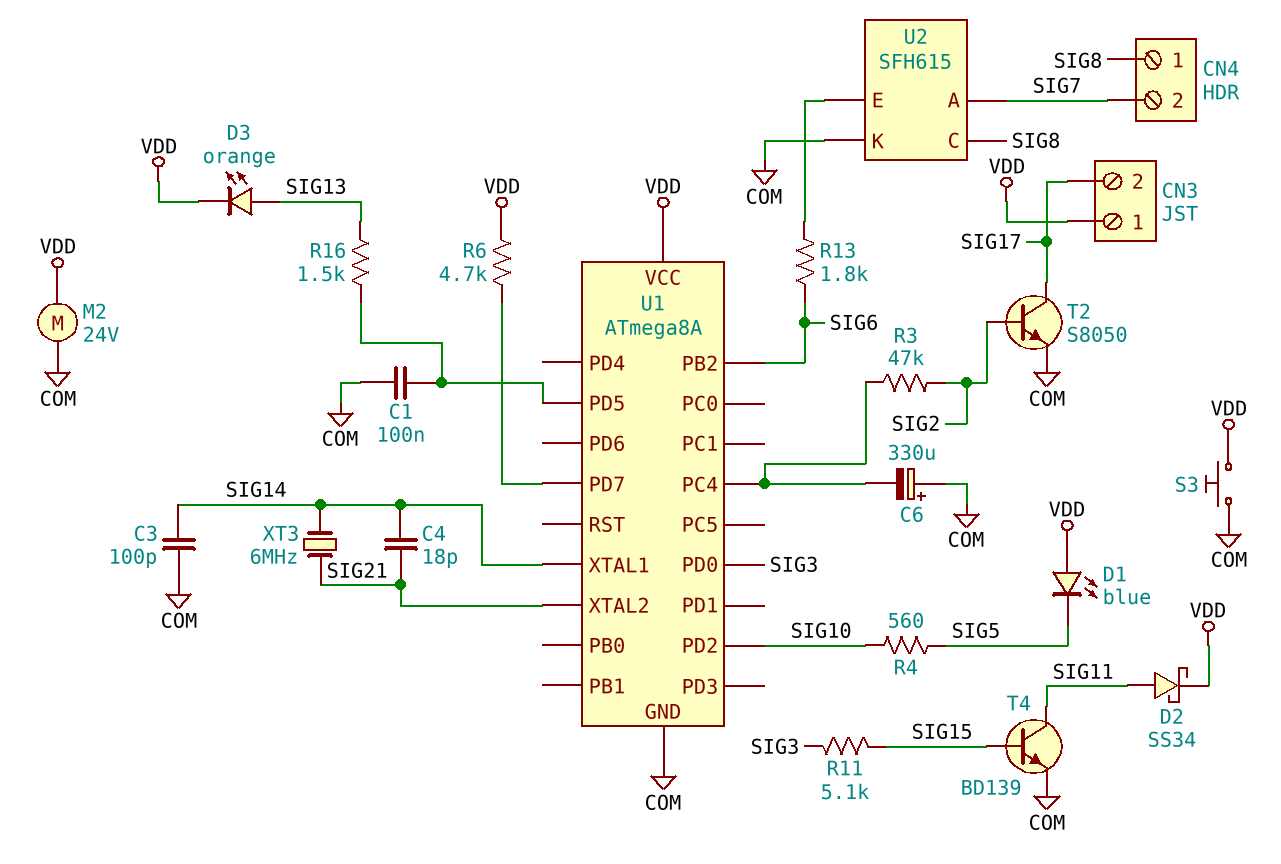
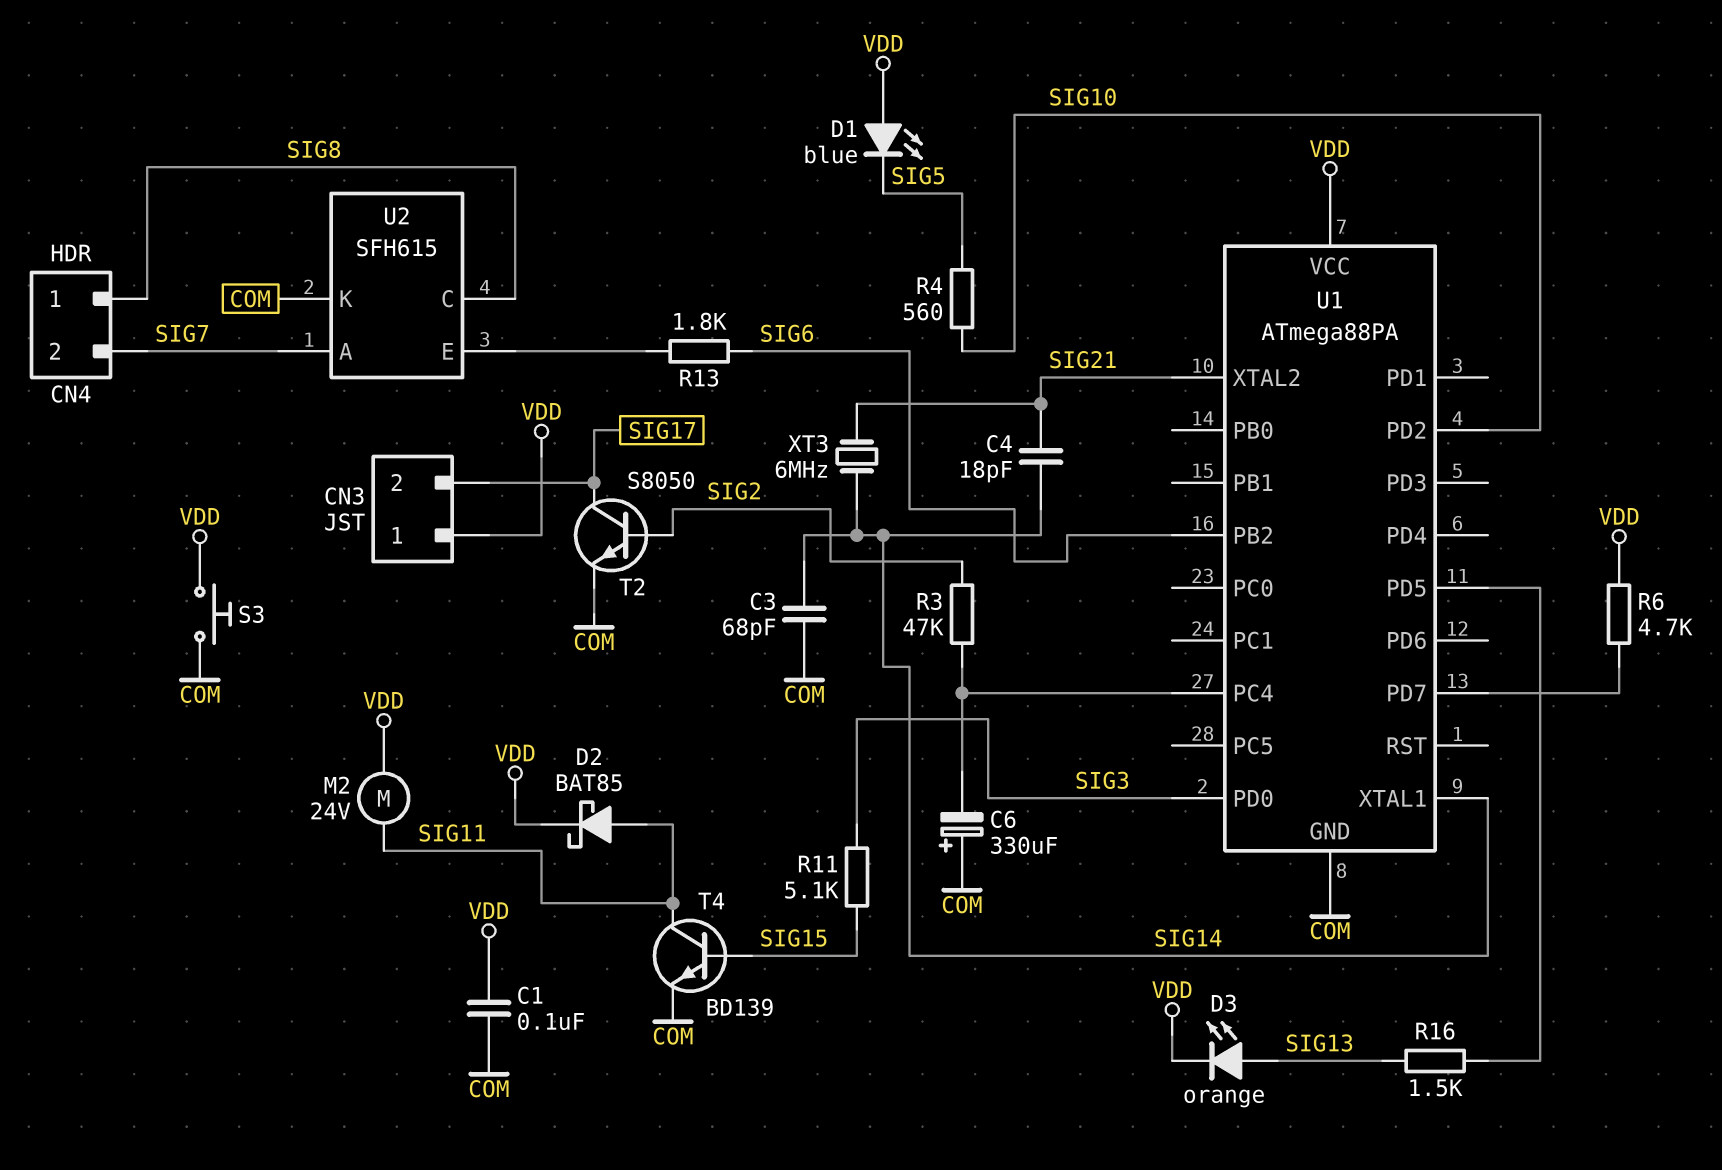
C1: 100nF (COM, U1/PD5) -> 100nF (COM, VDD)
C3: 100pF (COM, SIG14) -> 68pF (COM, SIG14)
D2: schottky SS34 (A SIG11, K VDD) -> schottky BAT85 (A SIG11, K VDD)
M2: motor 24V (COM, VDD) -> motor 24V (SIG11, VDD)
U1: ATmega8A -> ATmega88PA

